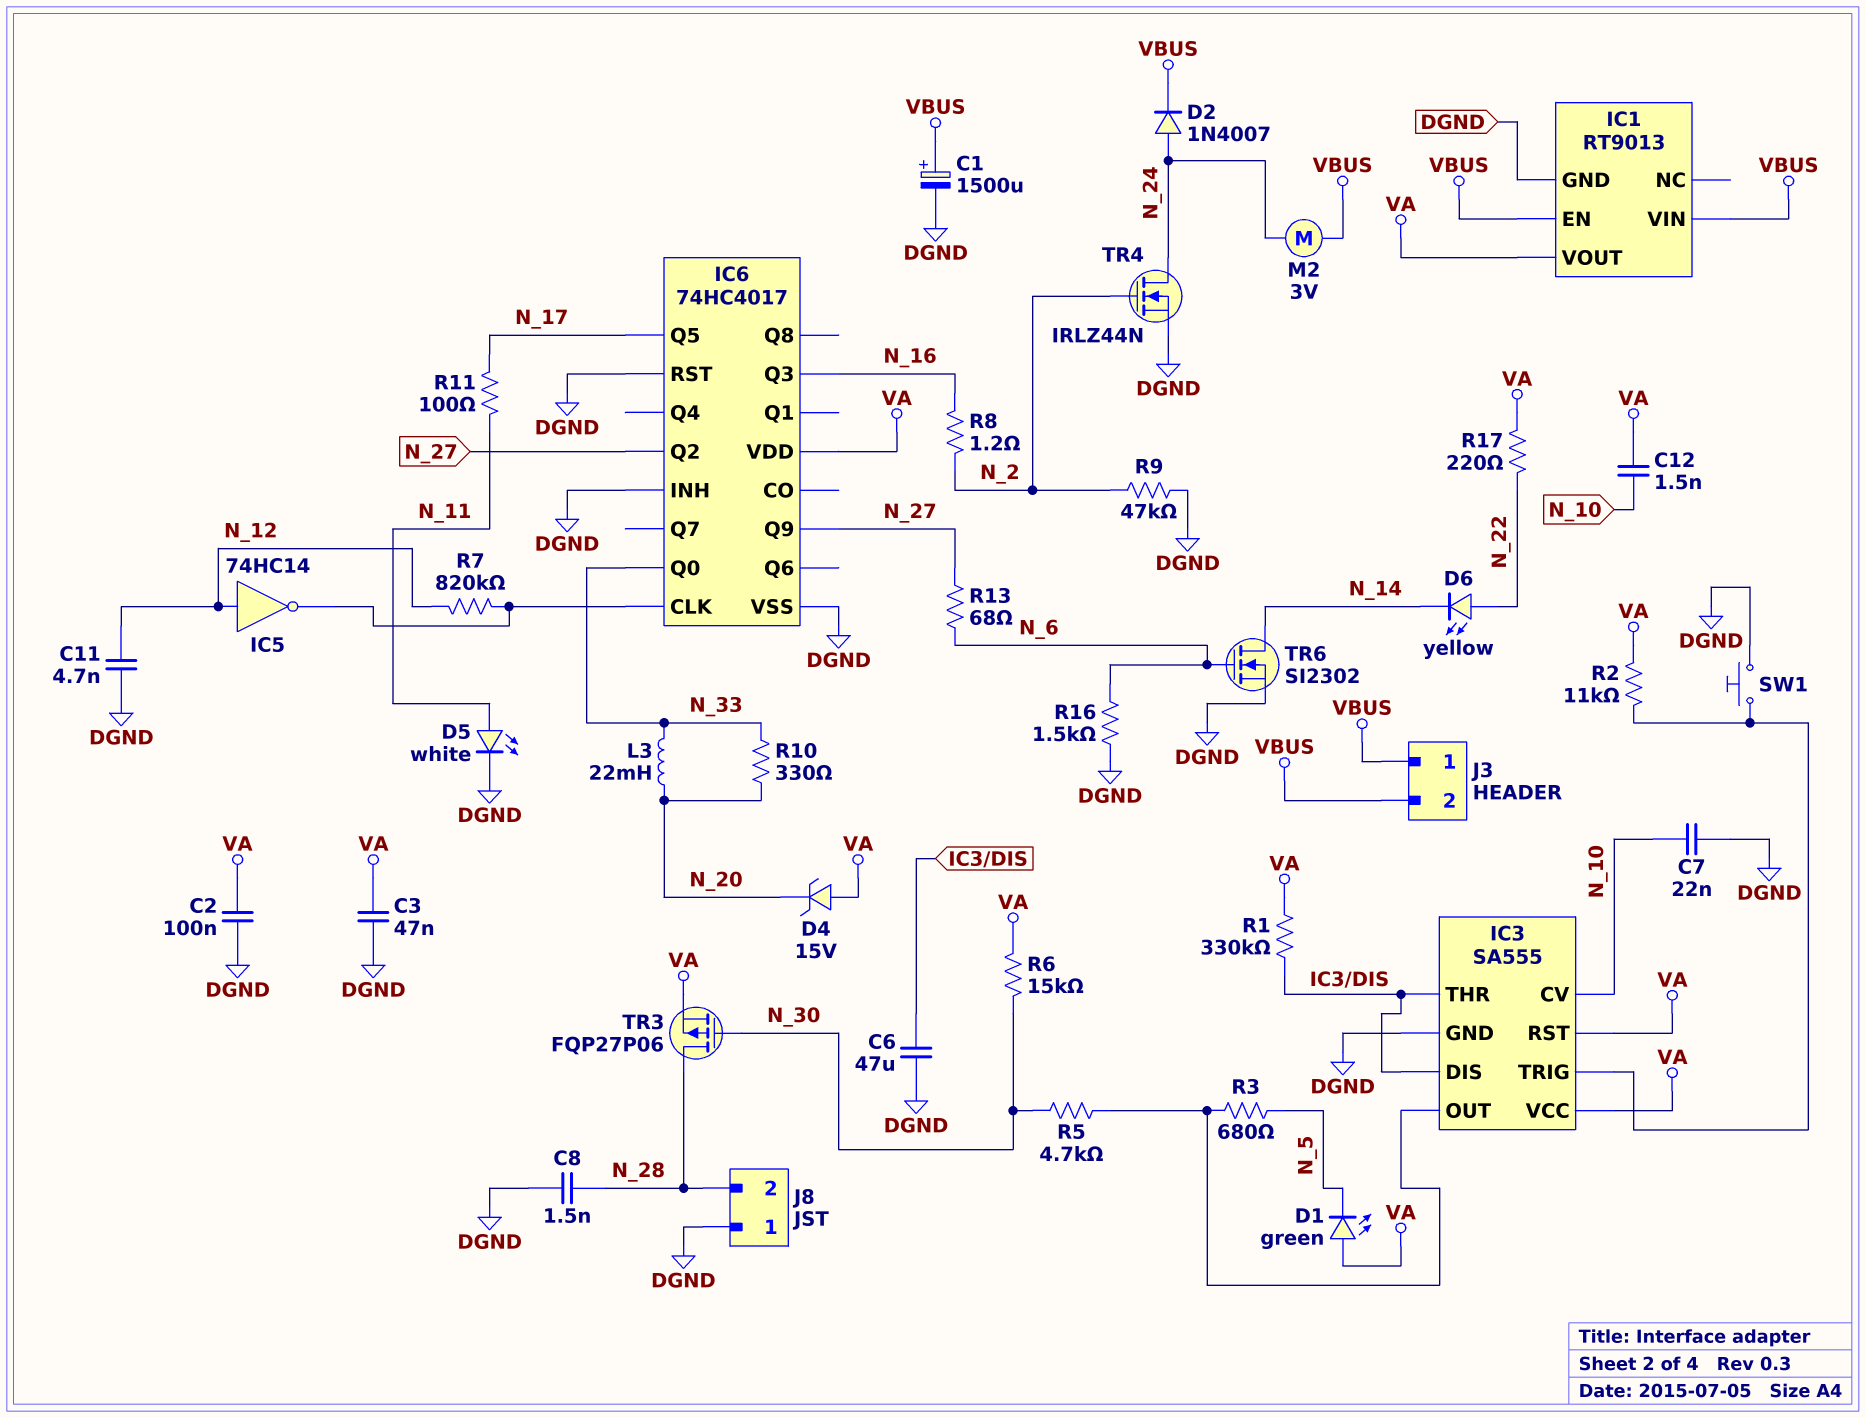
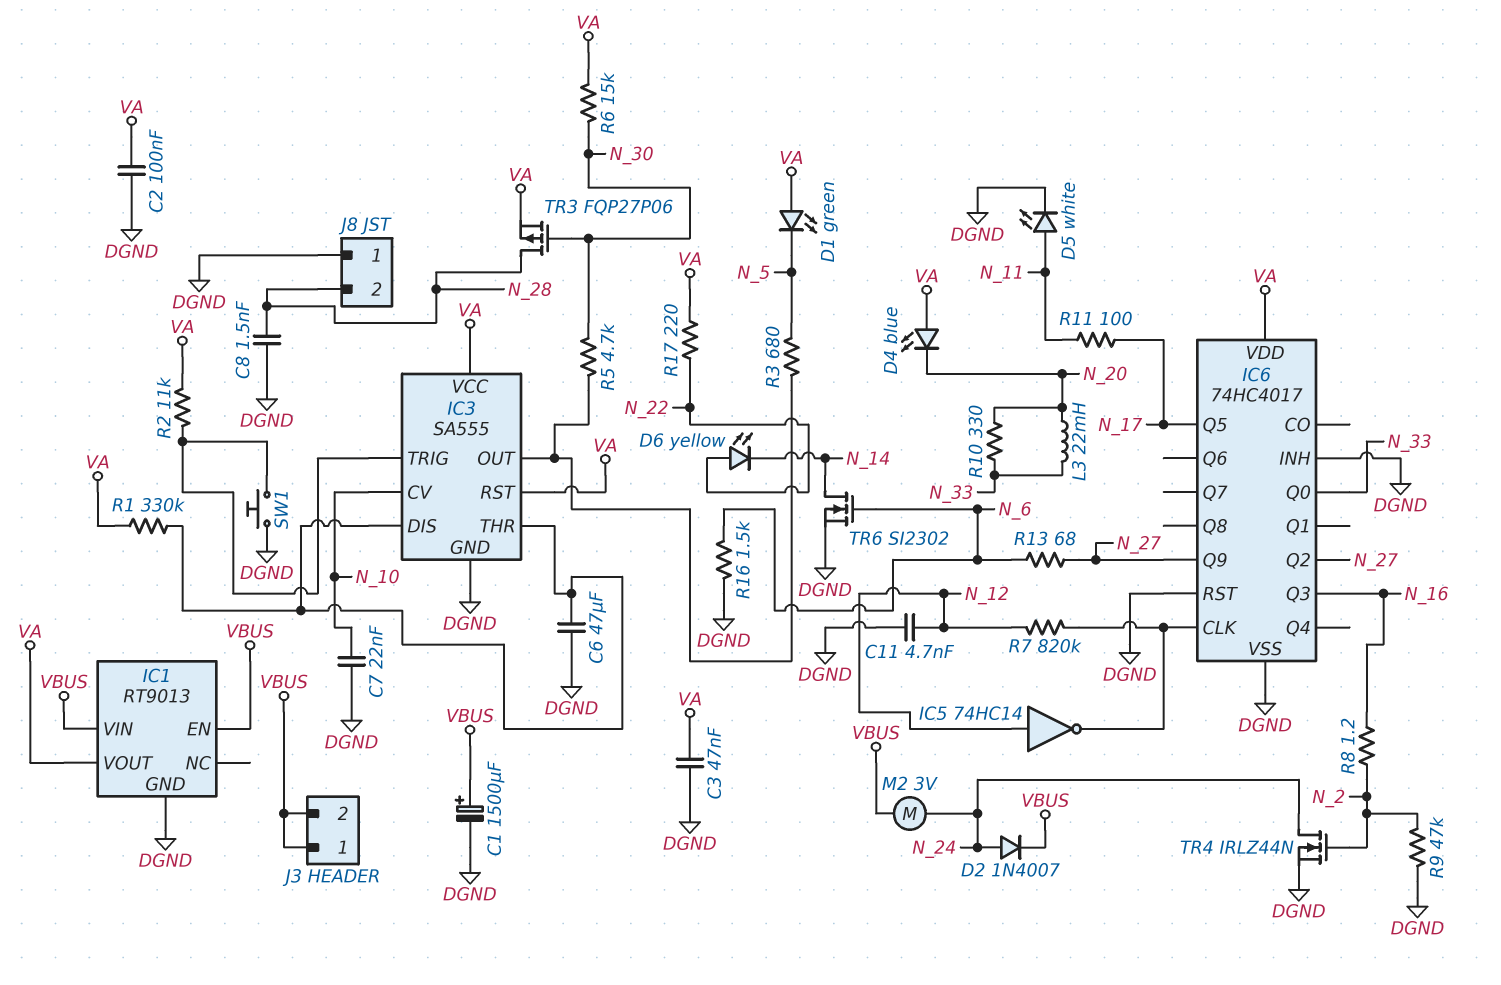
C12: 1.5nF (N_10, VA) -> none
D4: zener 15V (A VA, K N_20) -> LED blue (A VA, K N_20)

